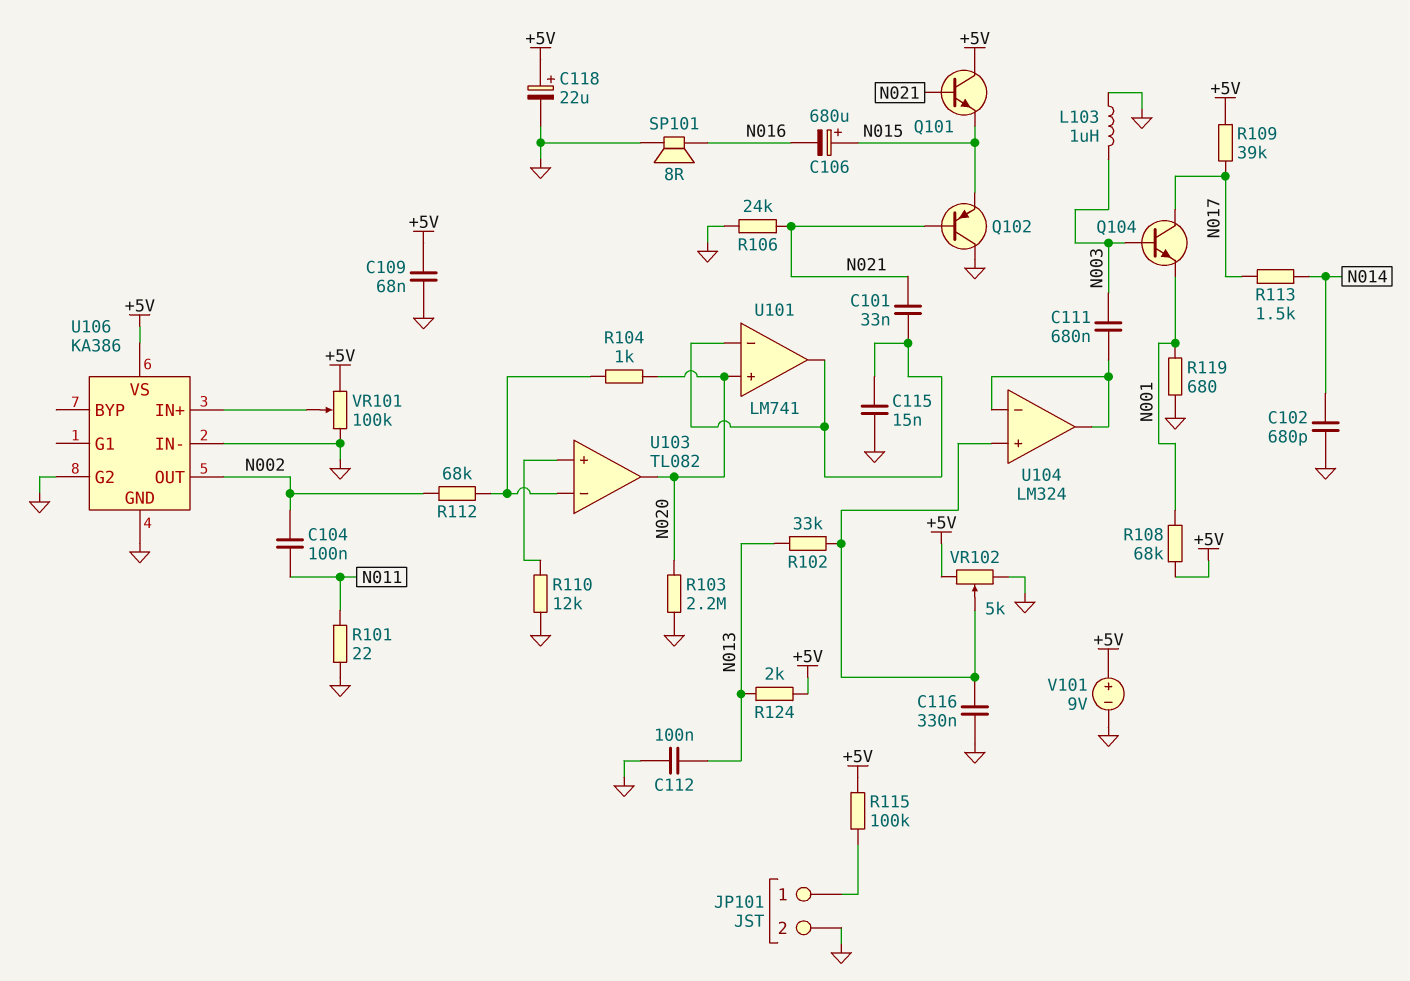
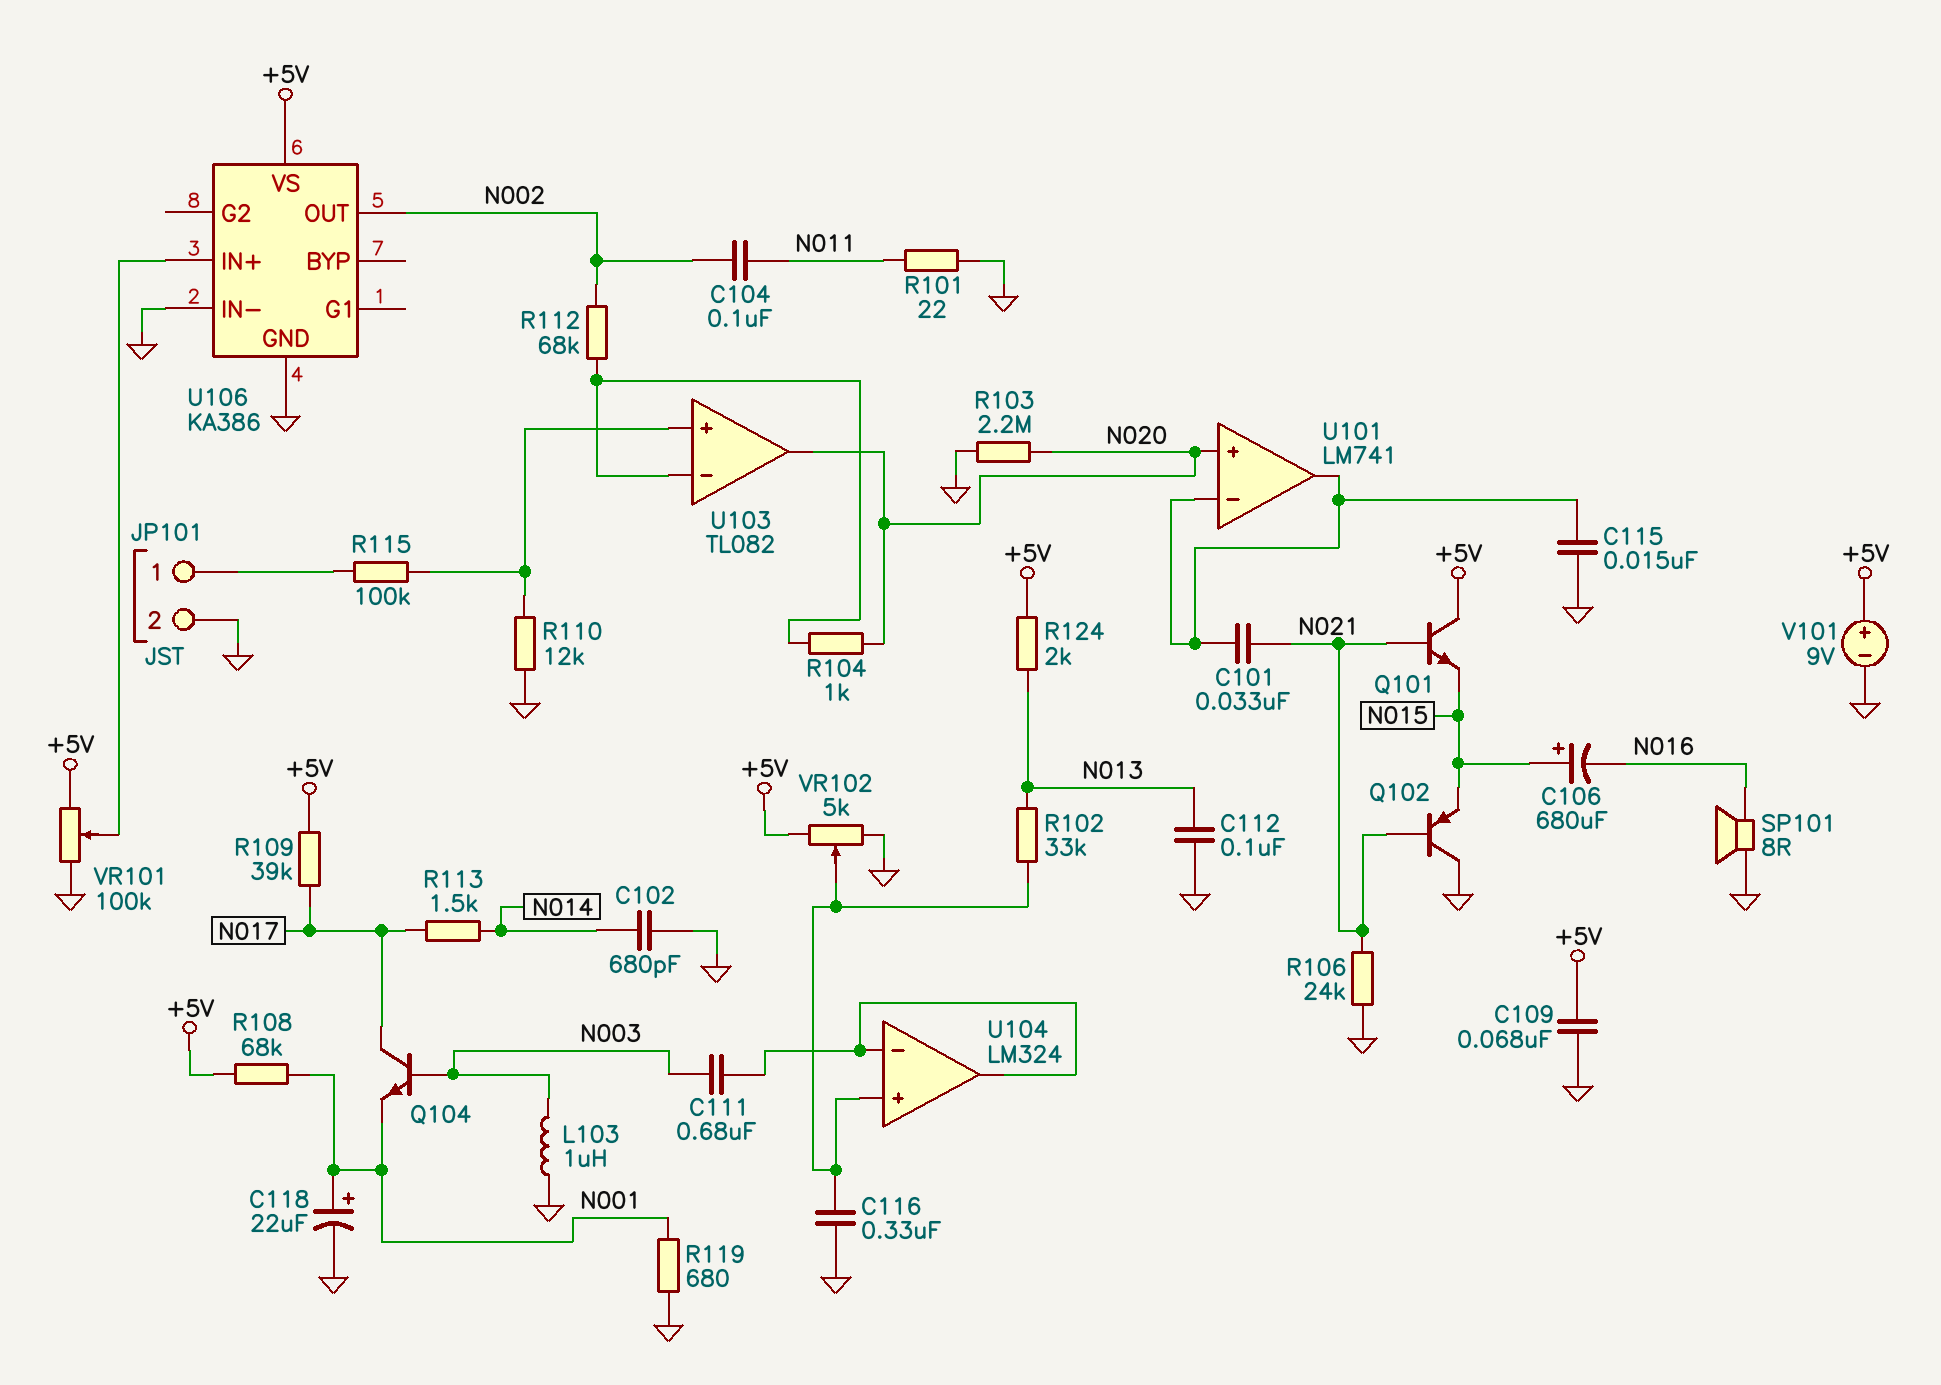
C118: 22uF (plus +5V, minus GND) -> 22uF (plus N001, minus GND)
R115: 100k (+5V, JP101/1) -> 100k (JP101/1, U103/in+)
U106 pin G2: GND -> none

